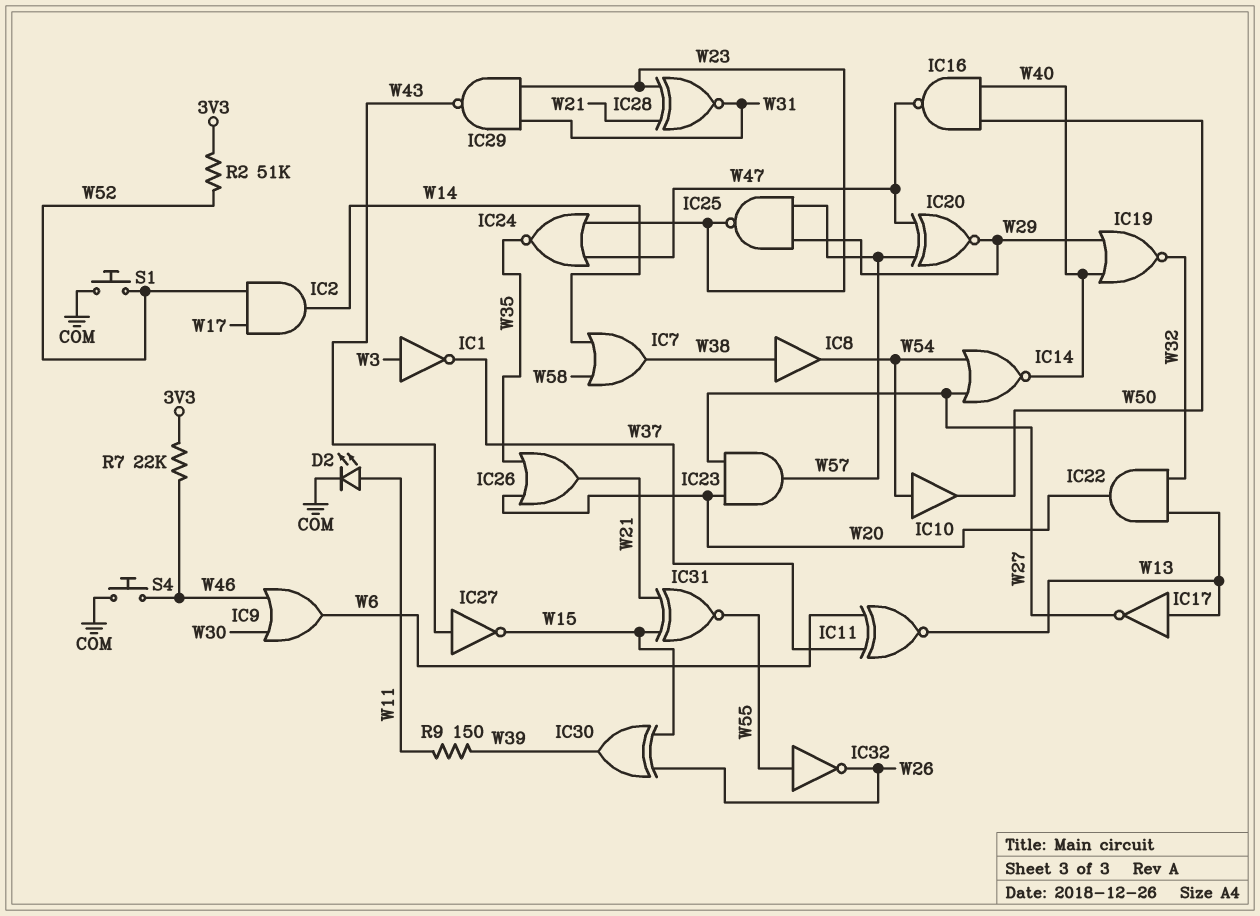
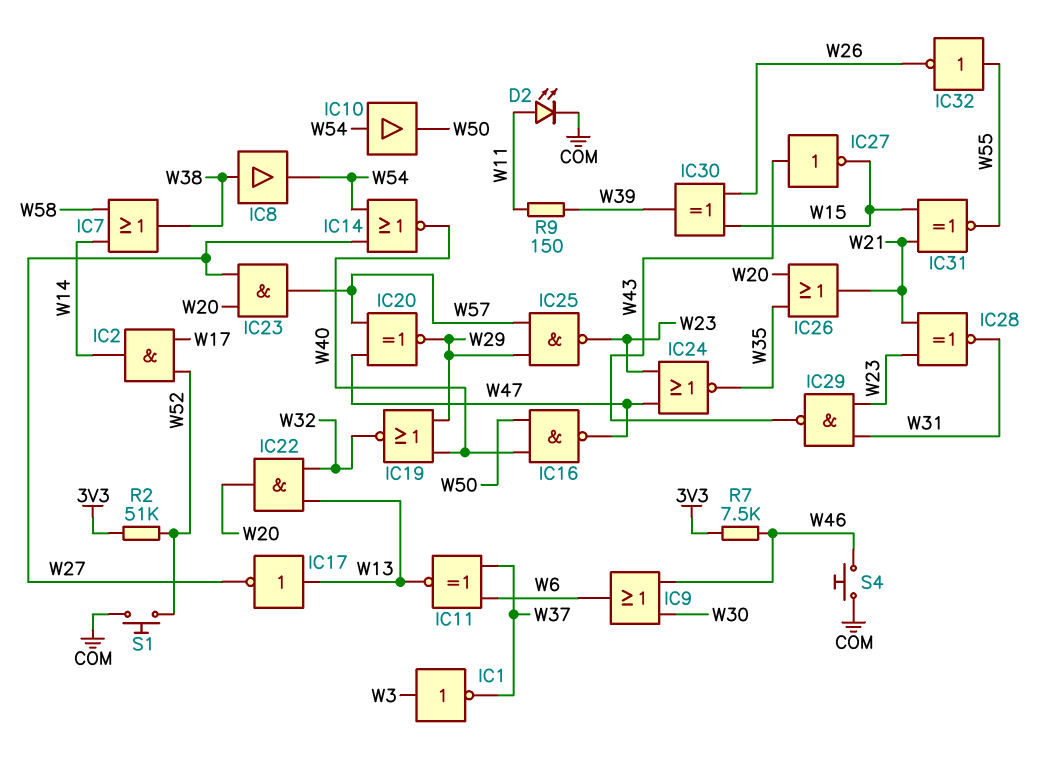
R7: 22k (3V3, W46) -> 7.5k (3V3, W46)

